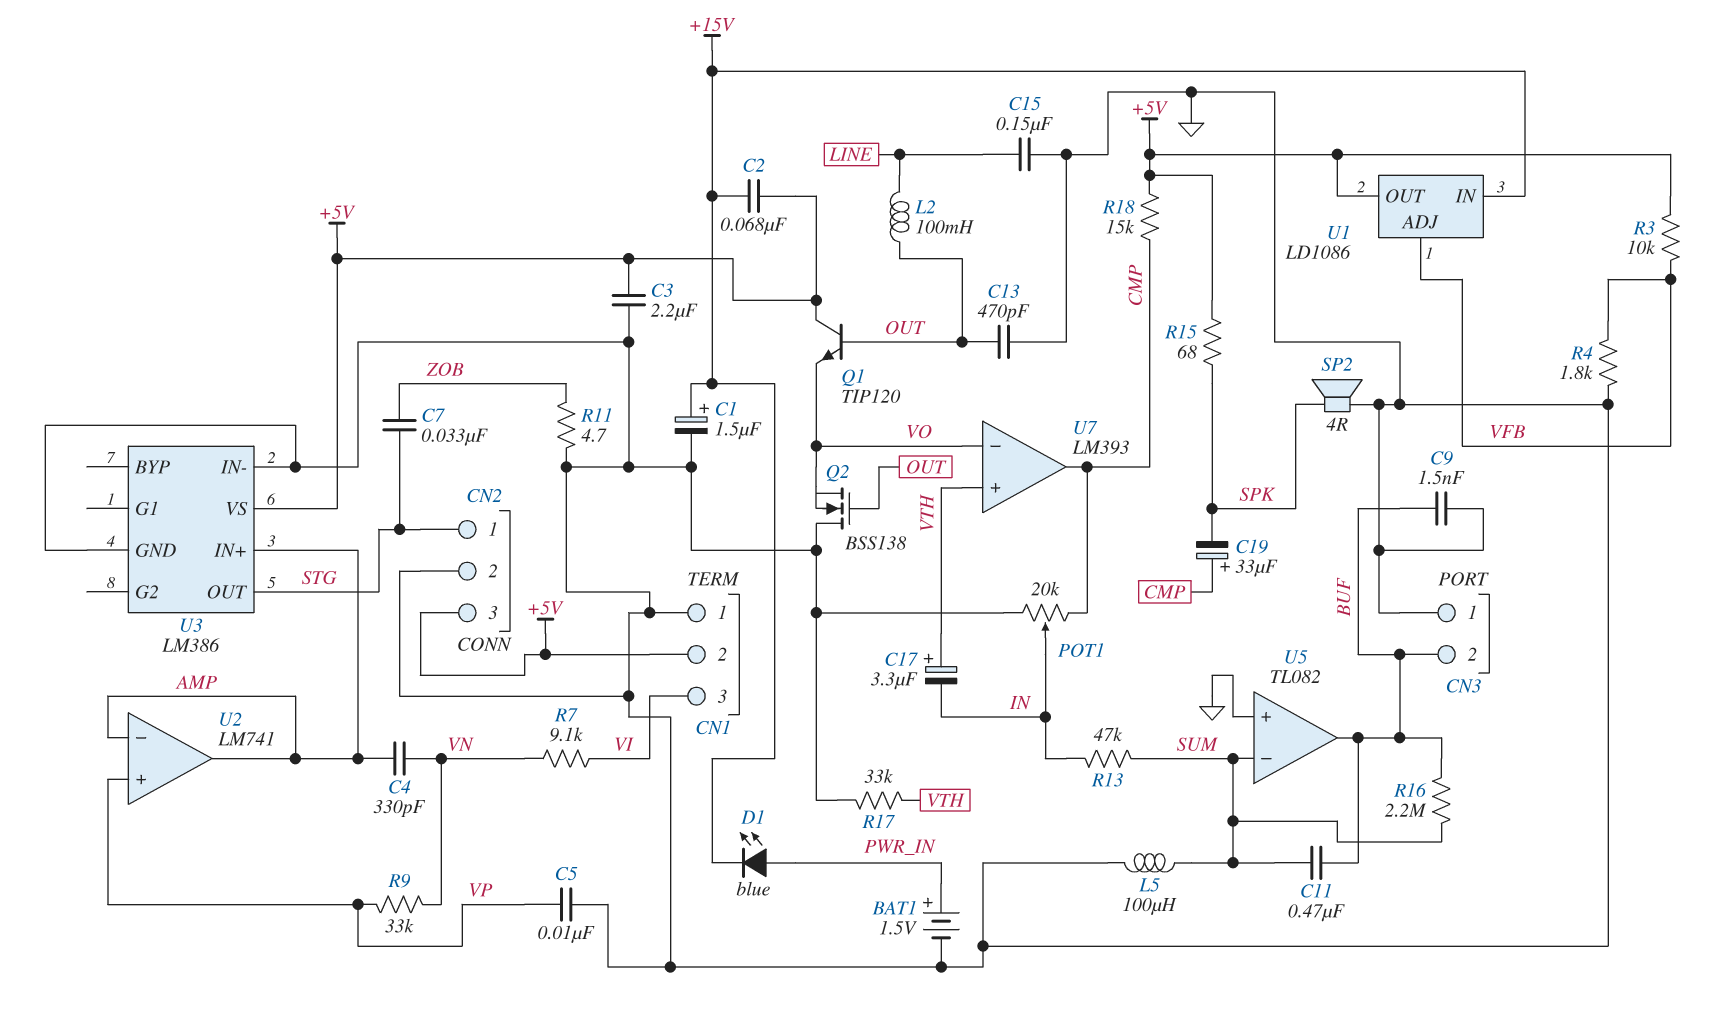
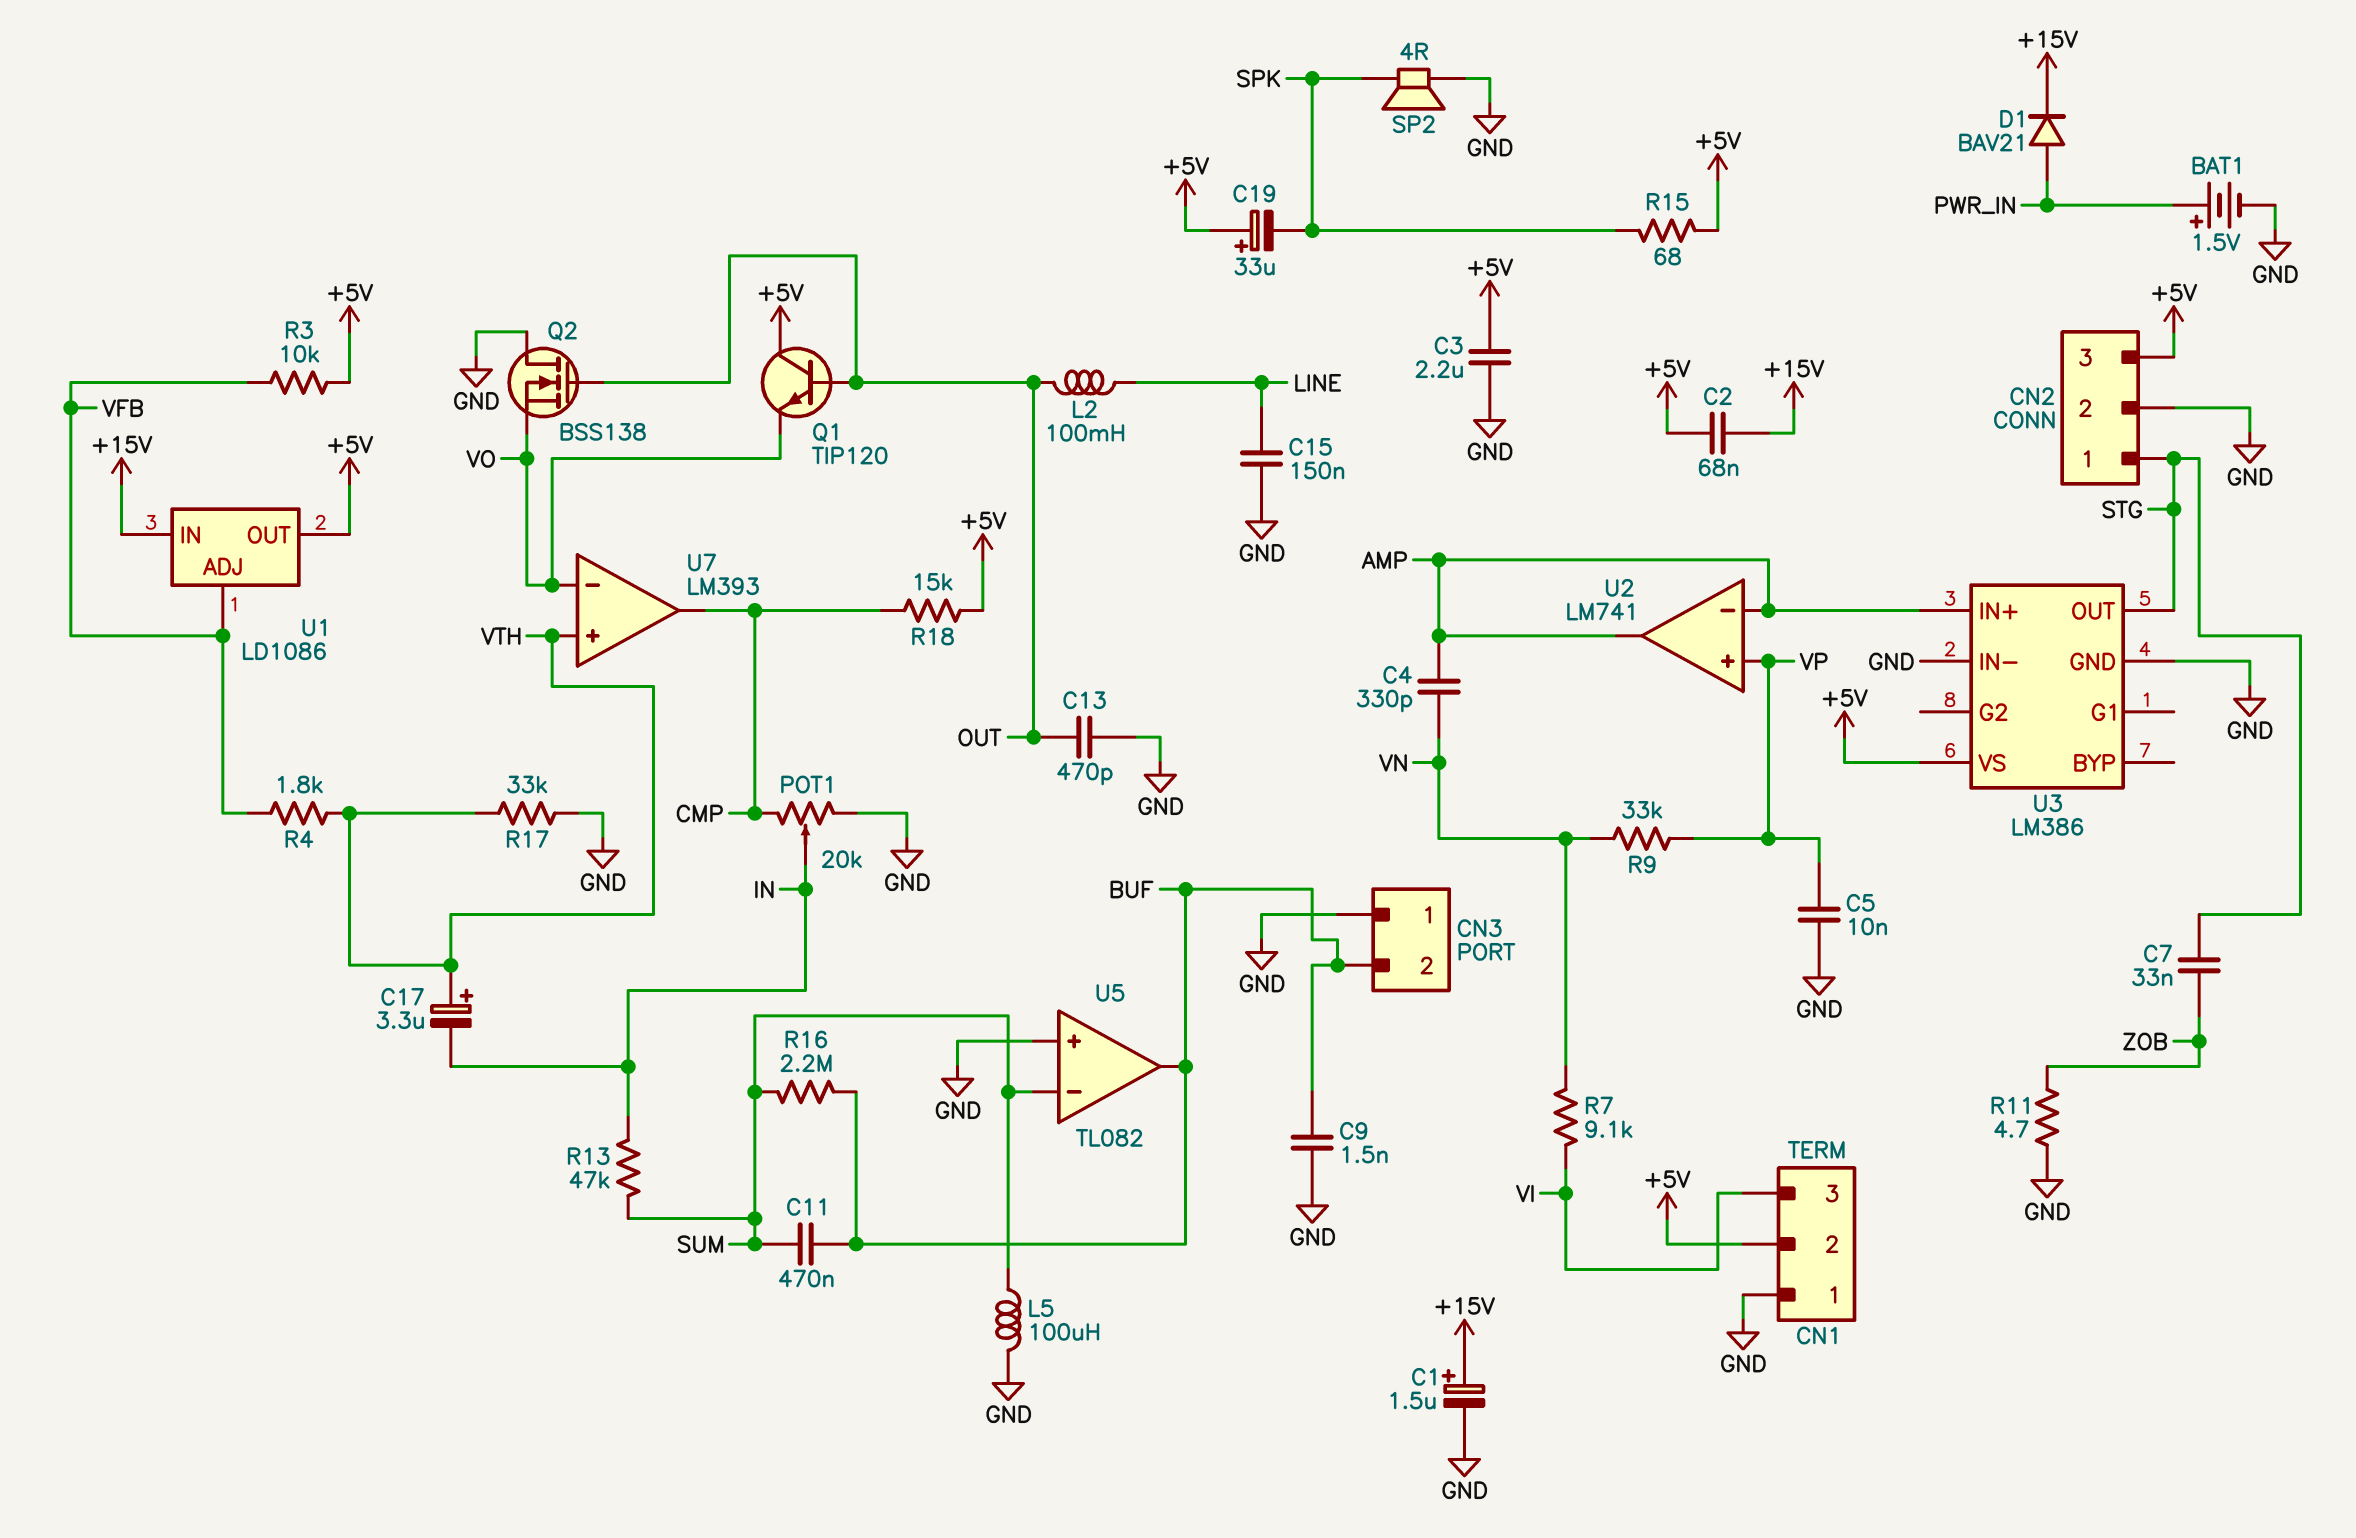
C19: 33uF (plus CMP, minus SPK) -> 33uF (plus +5V, minus SPK)
D1: LED blue (A PWR_IN, K +15V) -> diode BAV21 (A PWR_IN, K +15V)
R4: 1.8k (GND, VFB) -> 1.8k (VFB, VTH)

